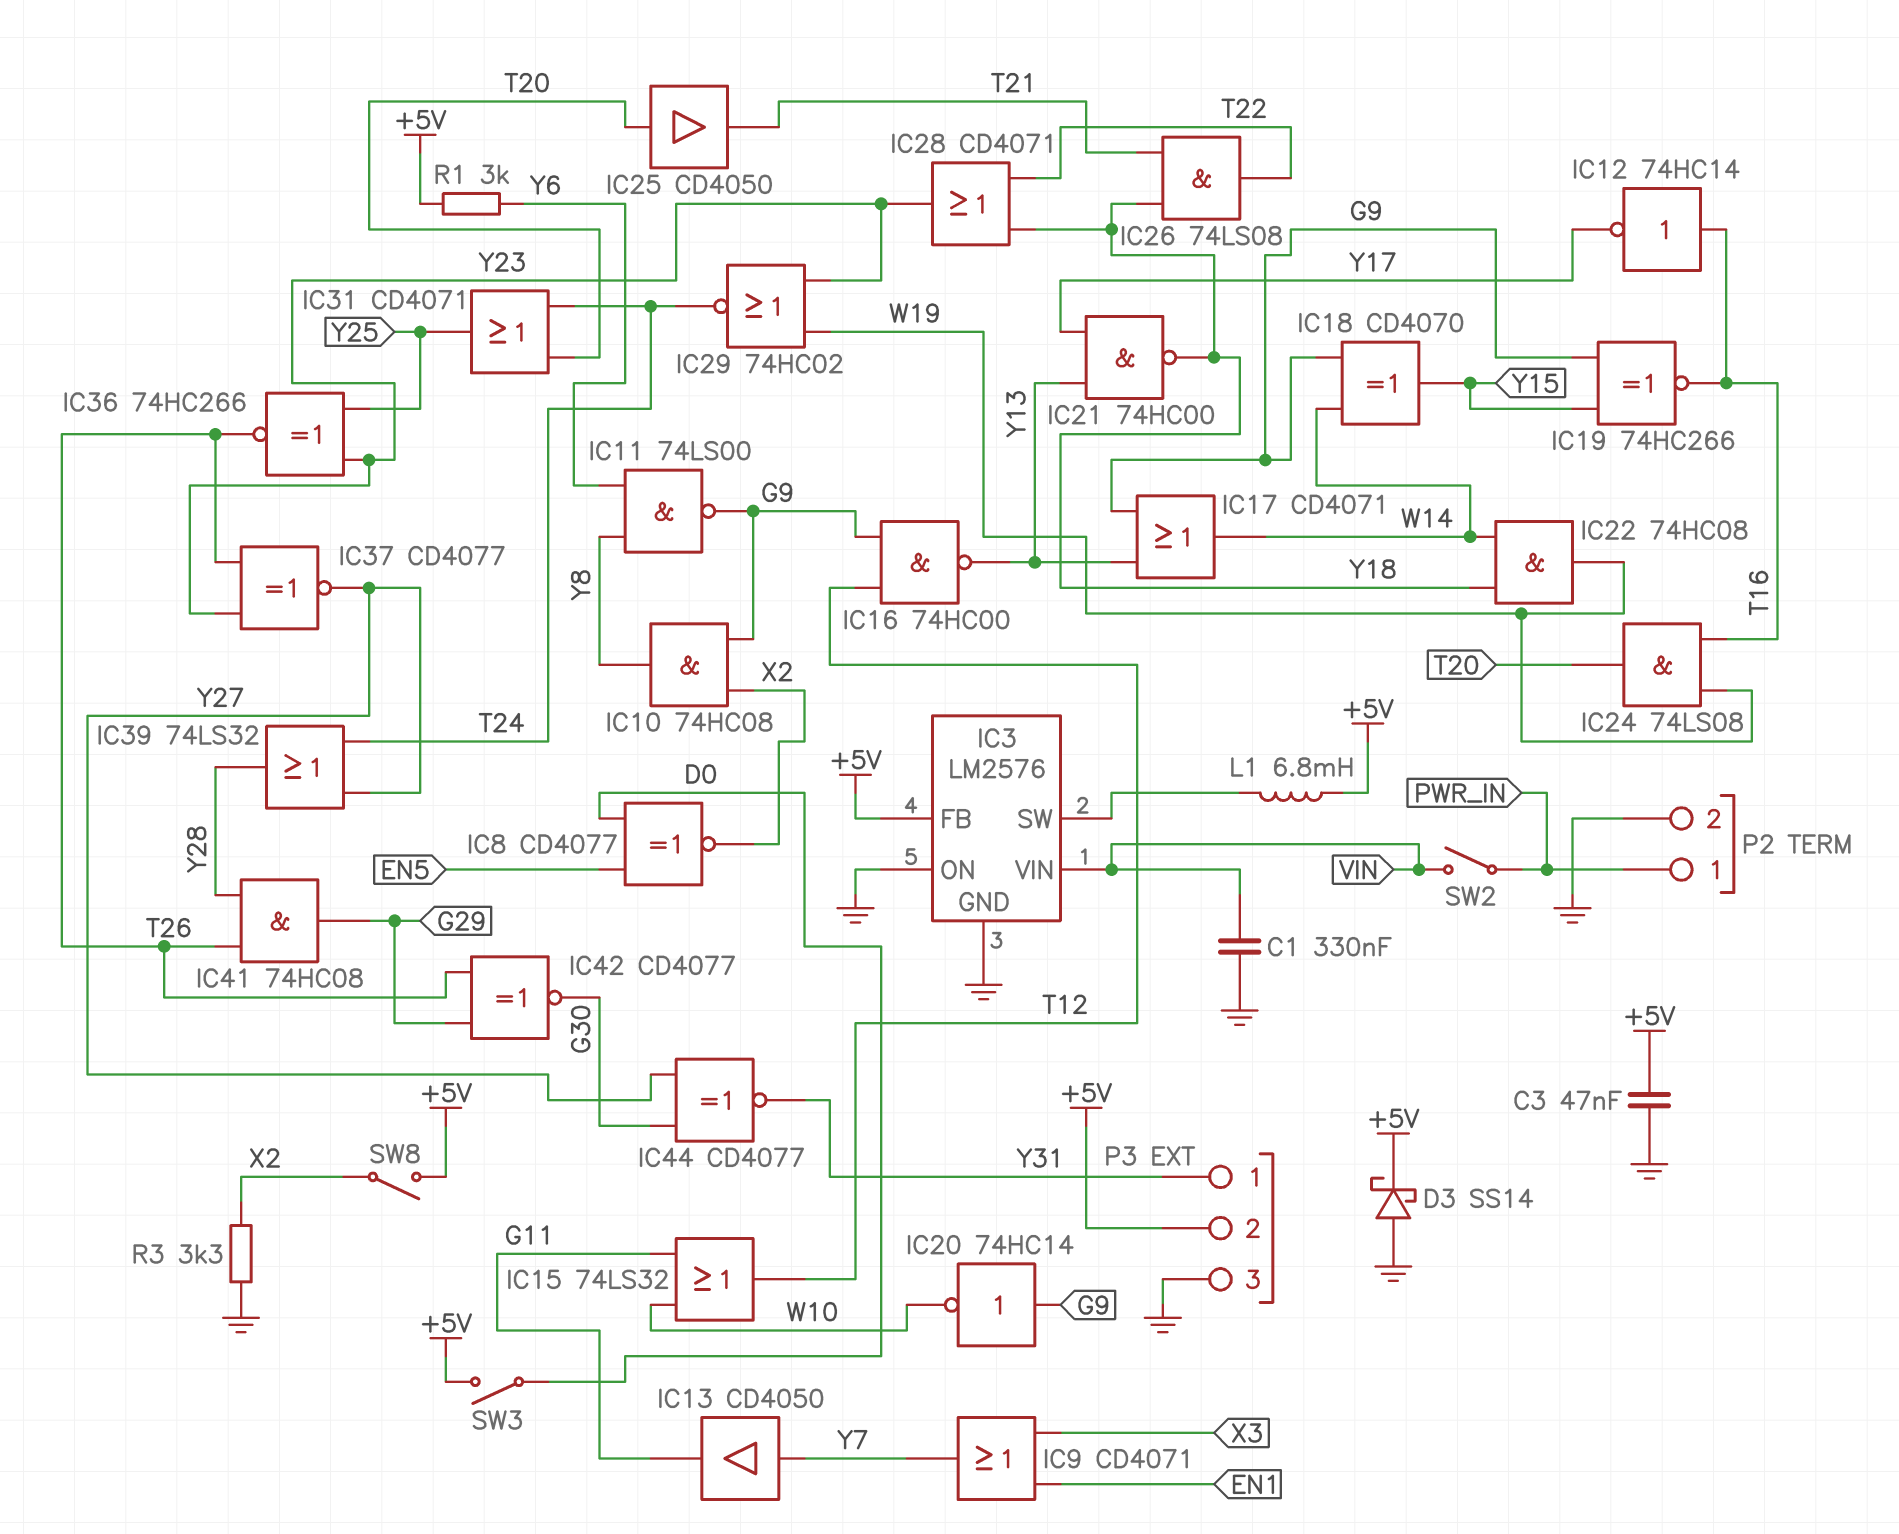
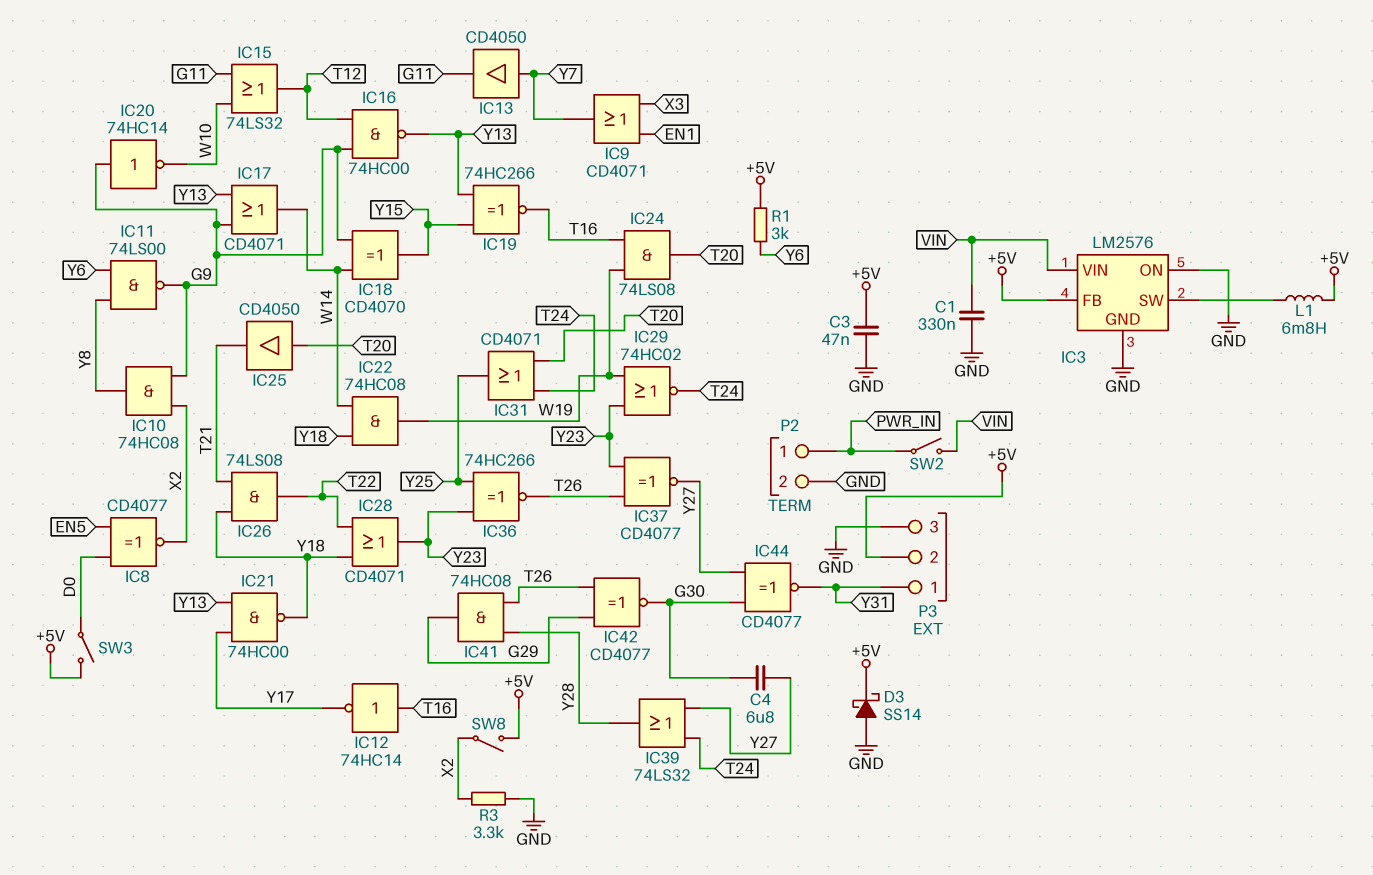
C4: none -> 6.8uF (G30, Y27)
IC19: XNOR 74HC266 (in G9, in Y15, out T16) -> XNOR 74HC266 (in Y13, in Y15, out T16)

